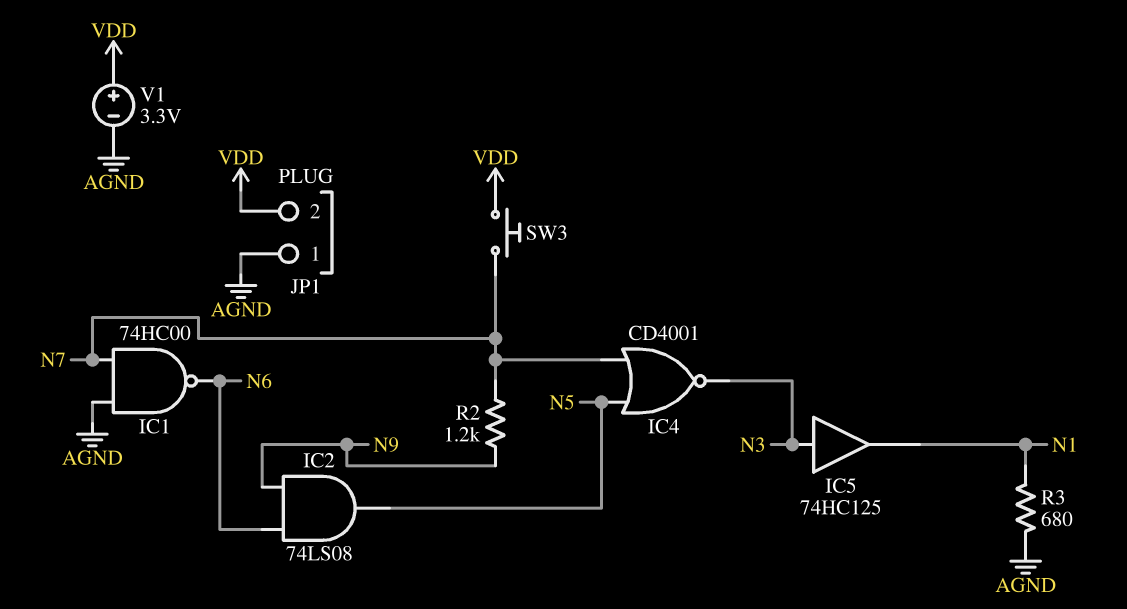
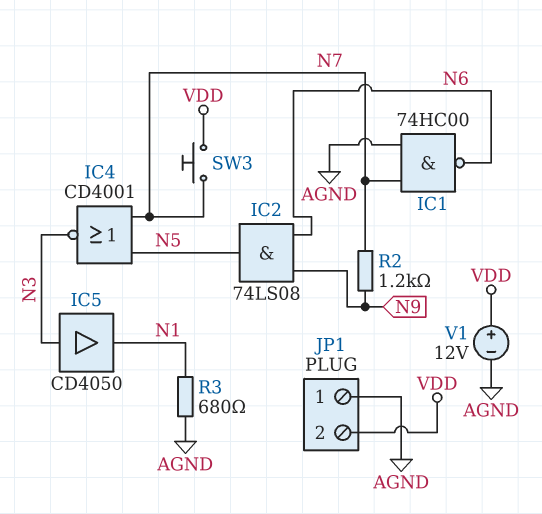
IC5: buffer 74HC125 (in N3, out N1) -> buffer CD4050 (in N3, out N1)
V1: 3.3V (plus VDD, minus AGND) -> 12V (plus VDD, minus AGND)

